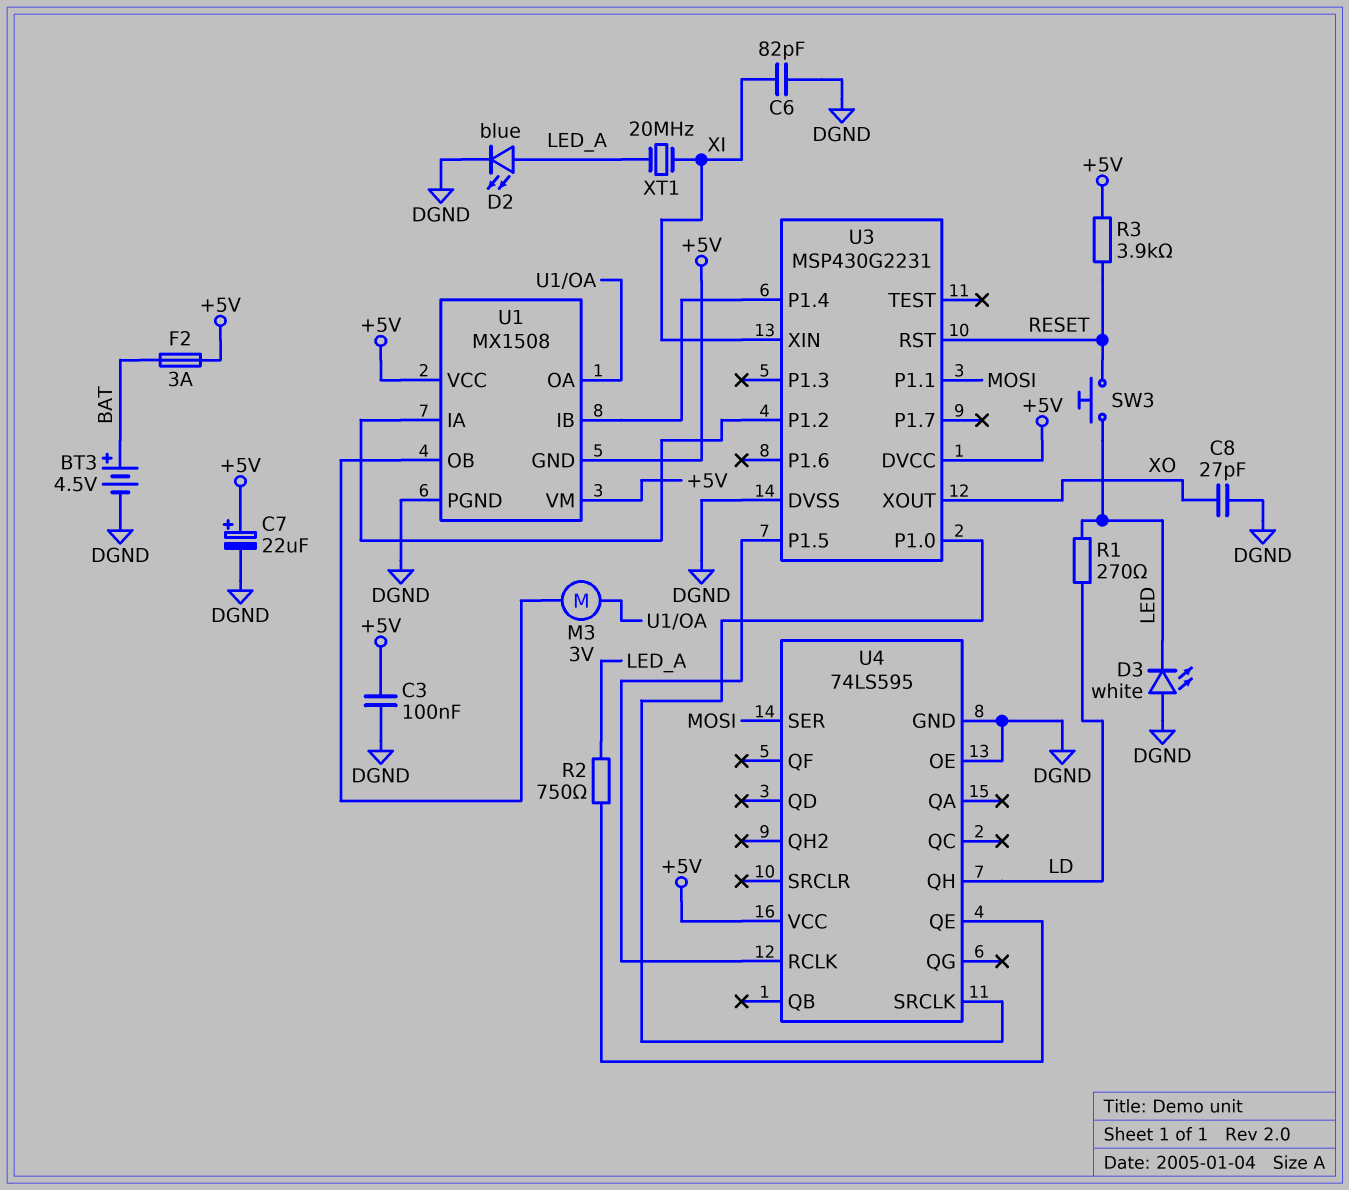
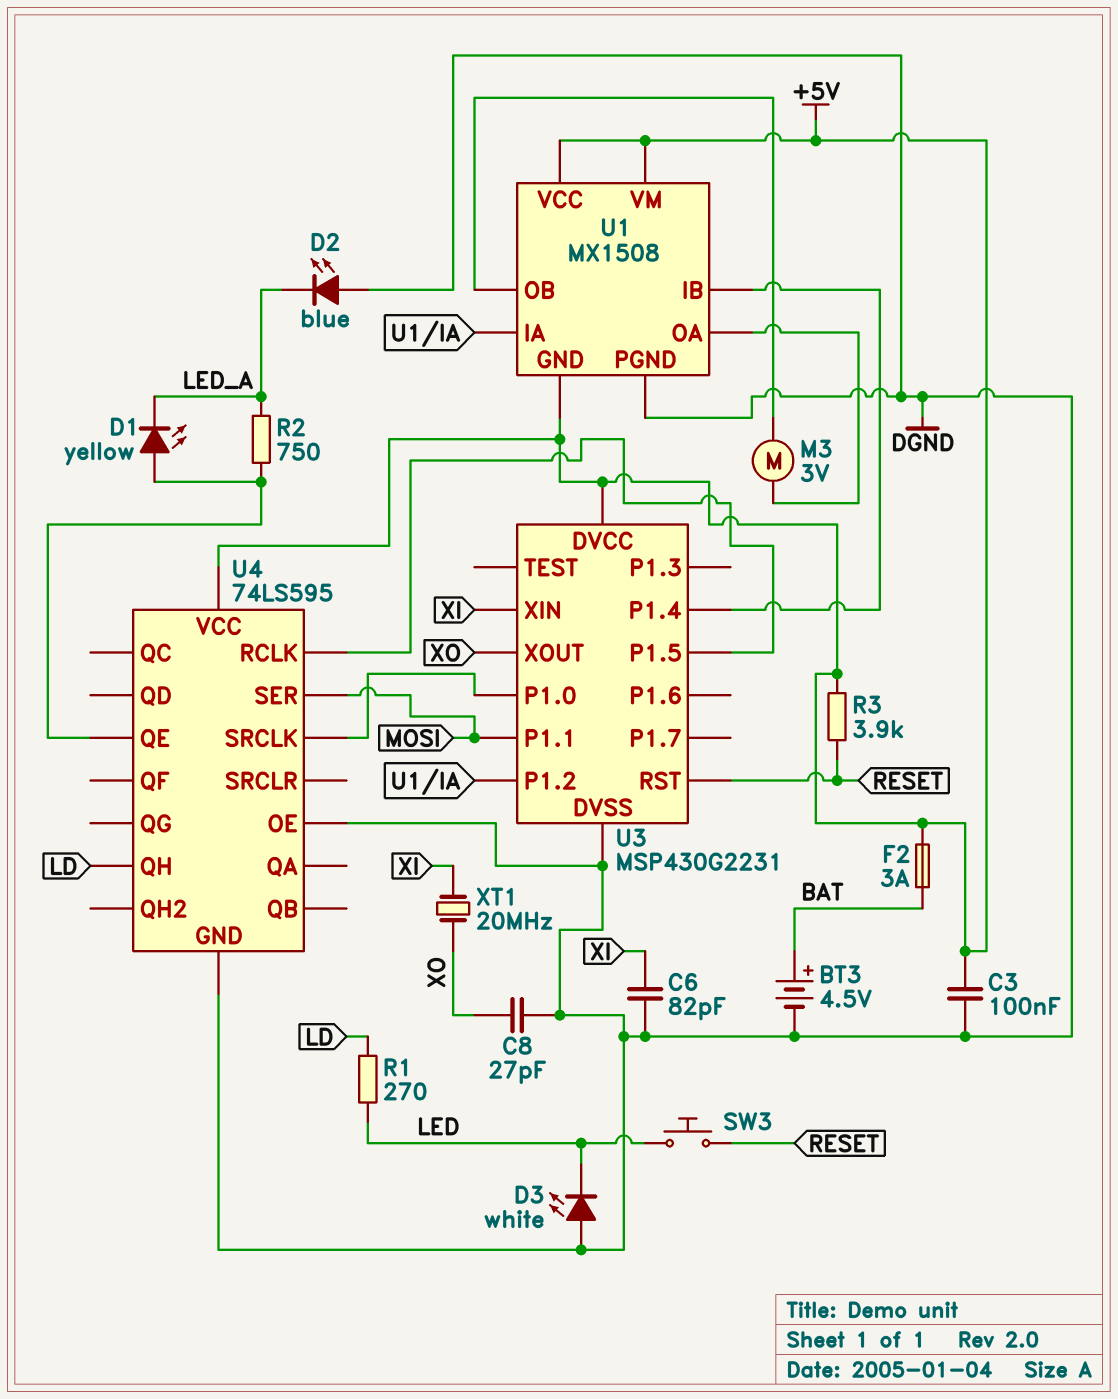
C7: 22uF (plus +5V, minus DGND) -> none
D1: none -> LED yellow (A U4/QE, K LED_A)
D2: LED blue (A LED_A, K DGND) -> LED blue (A DGND, K LED_A)
XT1: 20MHz (LED_A, XI) -> 20MHz (XI, XO)

